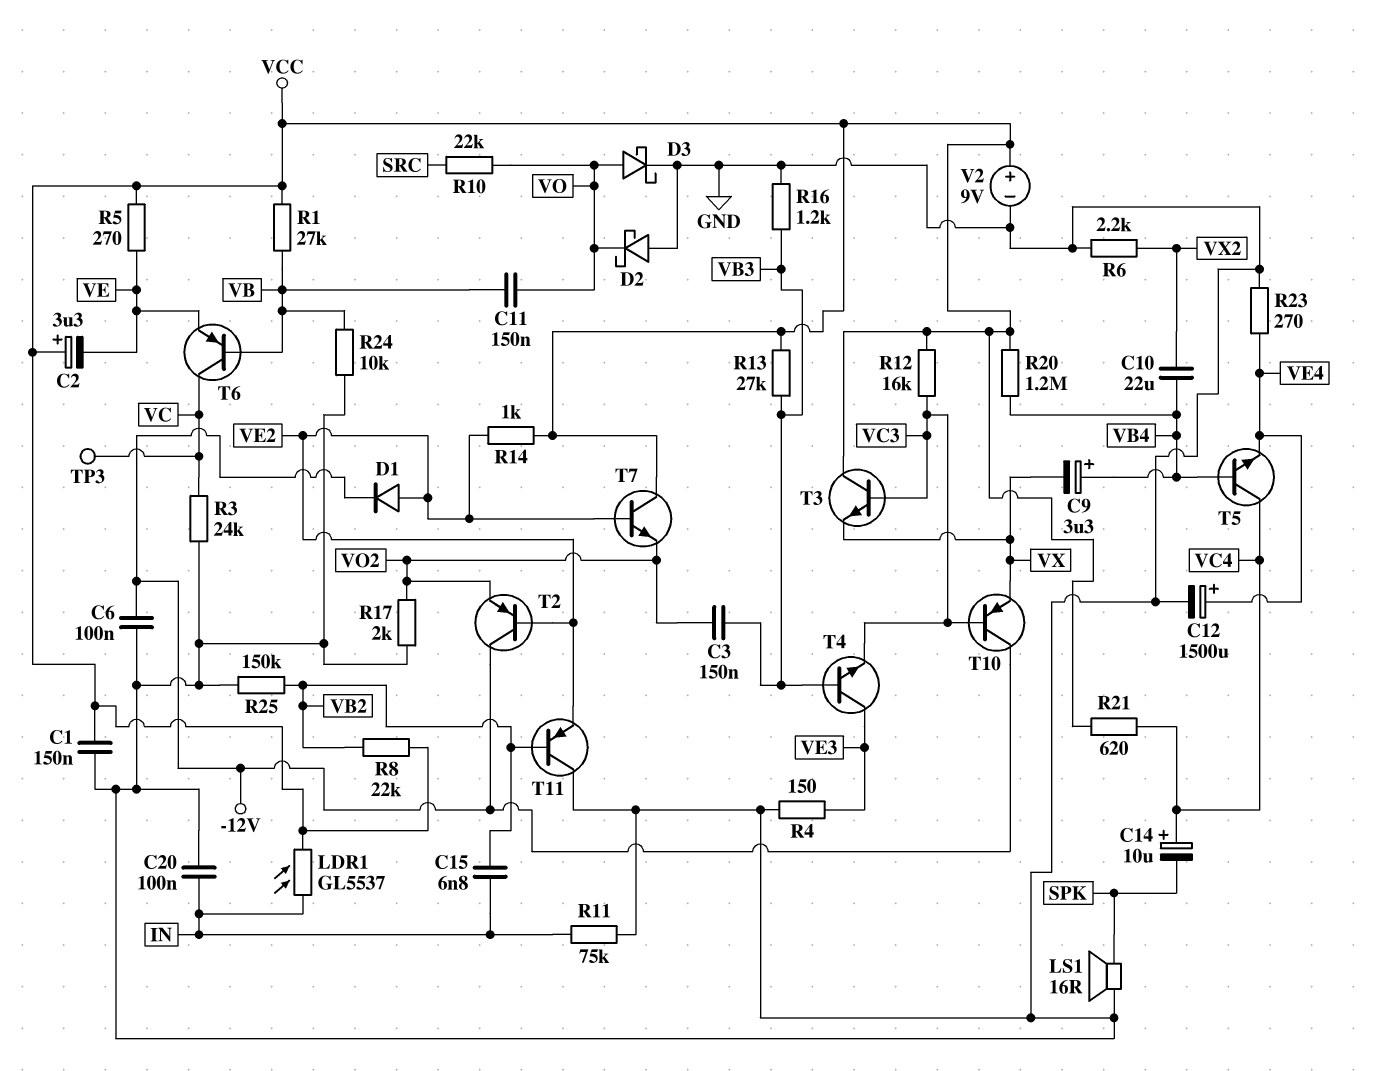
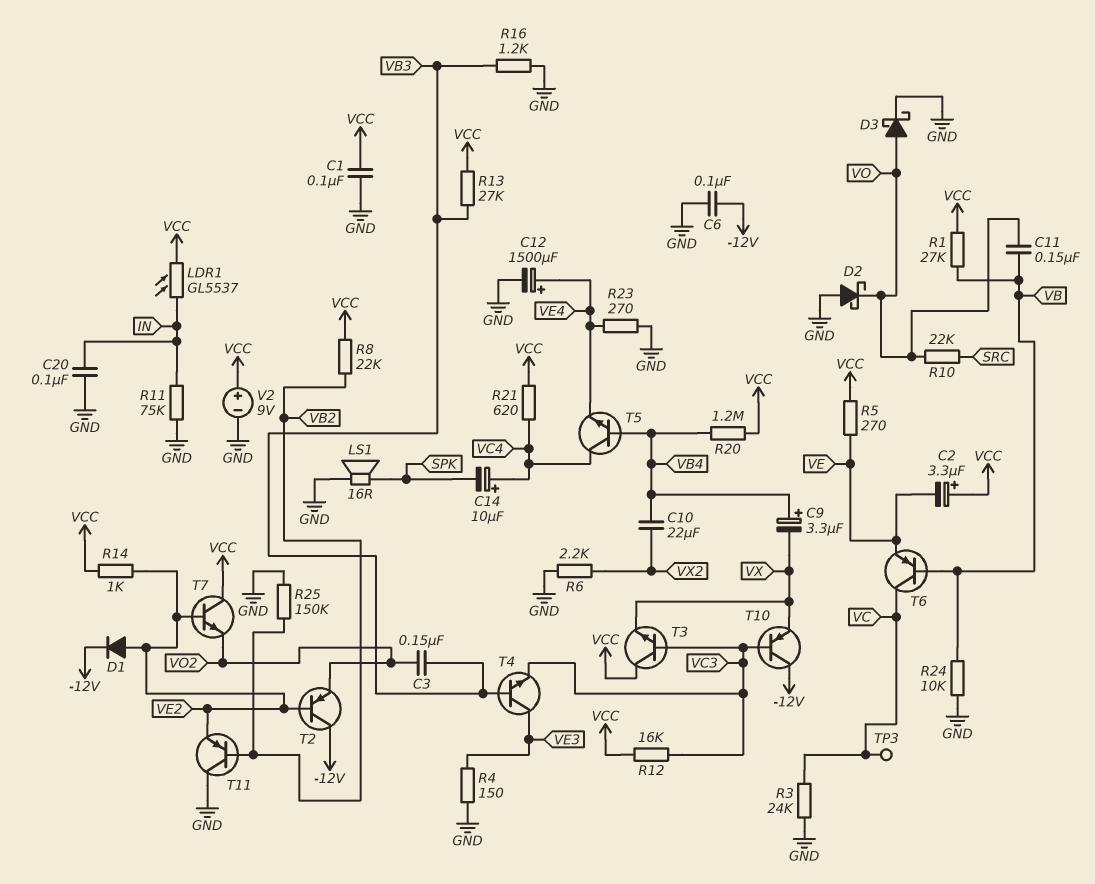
C1: 150nF (GND, VCC) -> 100nF (GND, VCC)
C15: 6.8nF (IN, VB2) -> none
R17: 2k (GND, VO2) -> none

